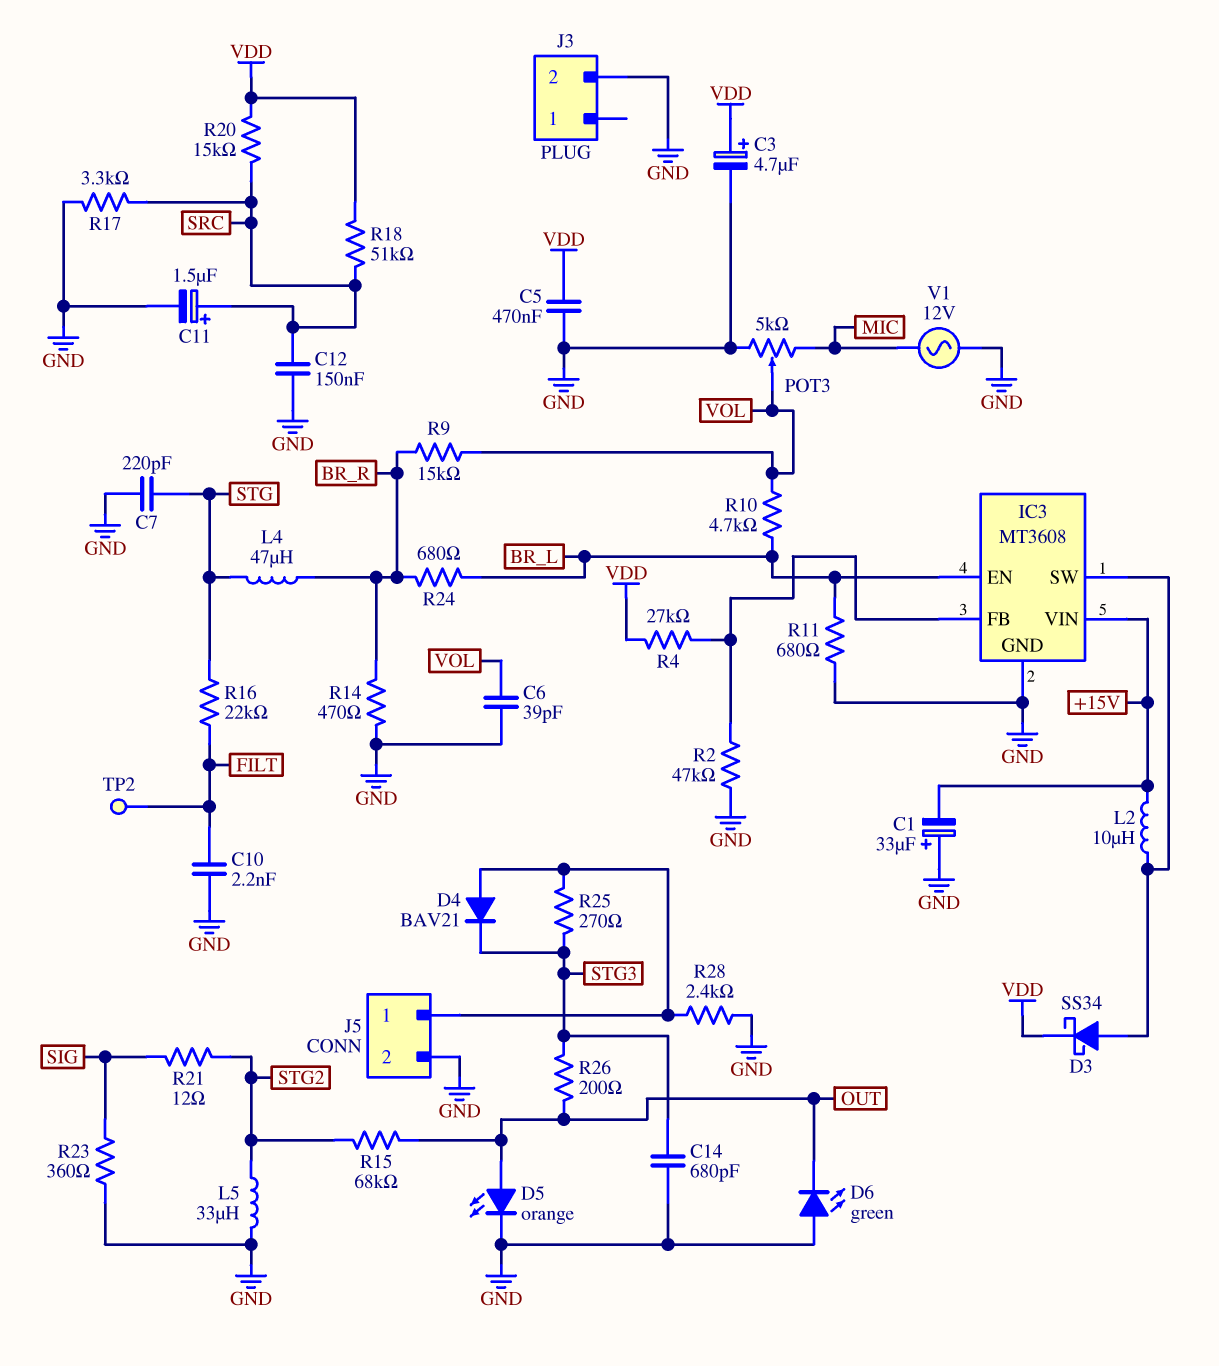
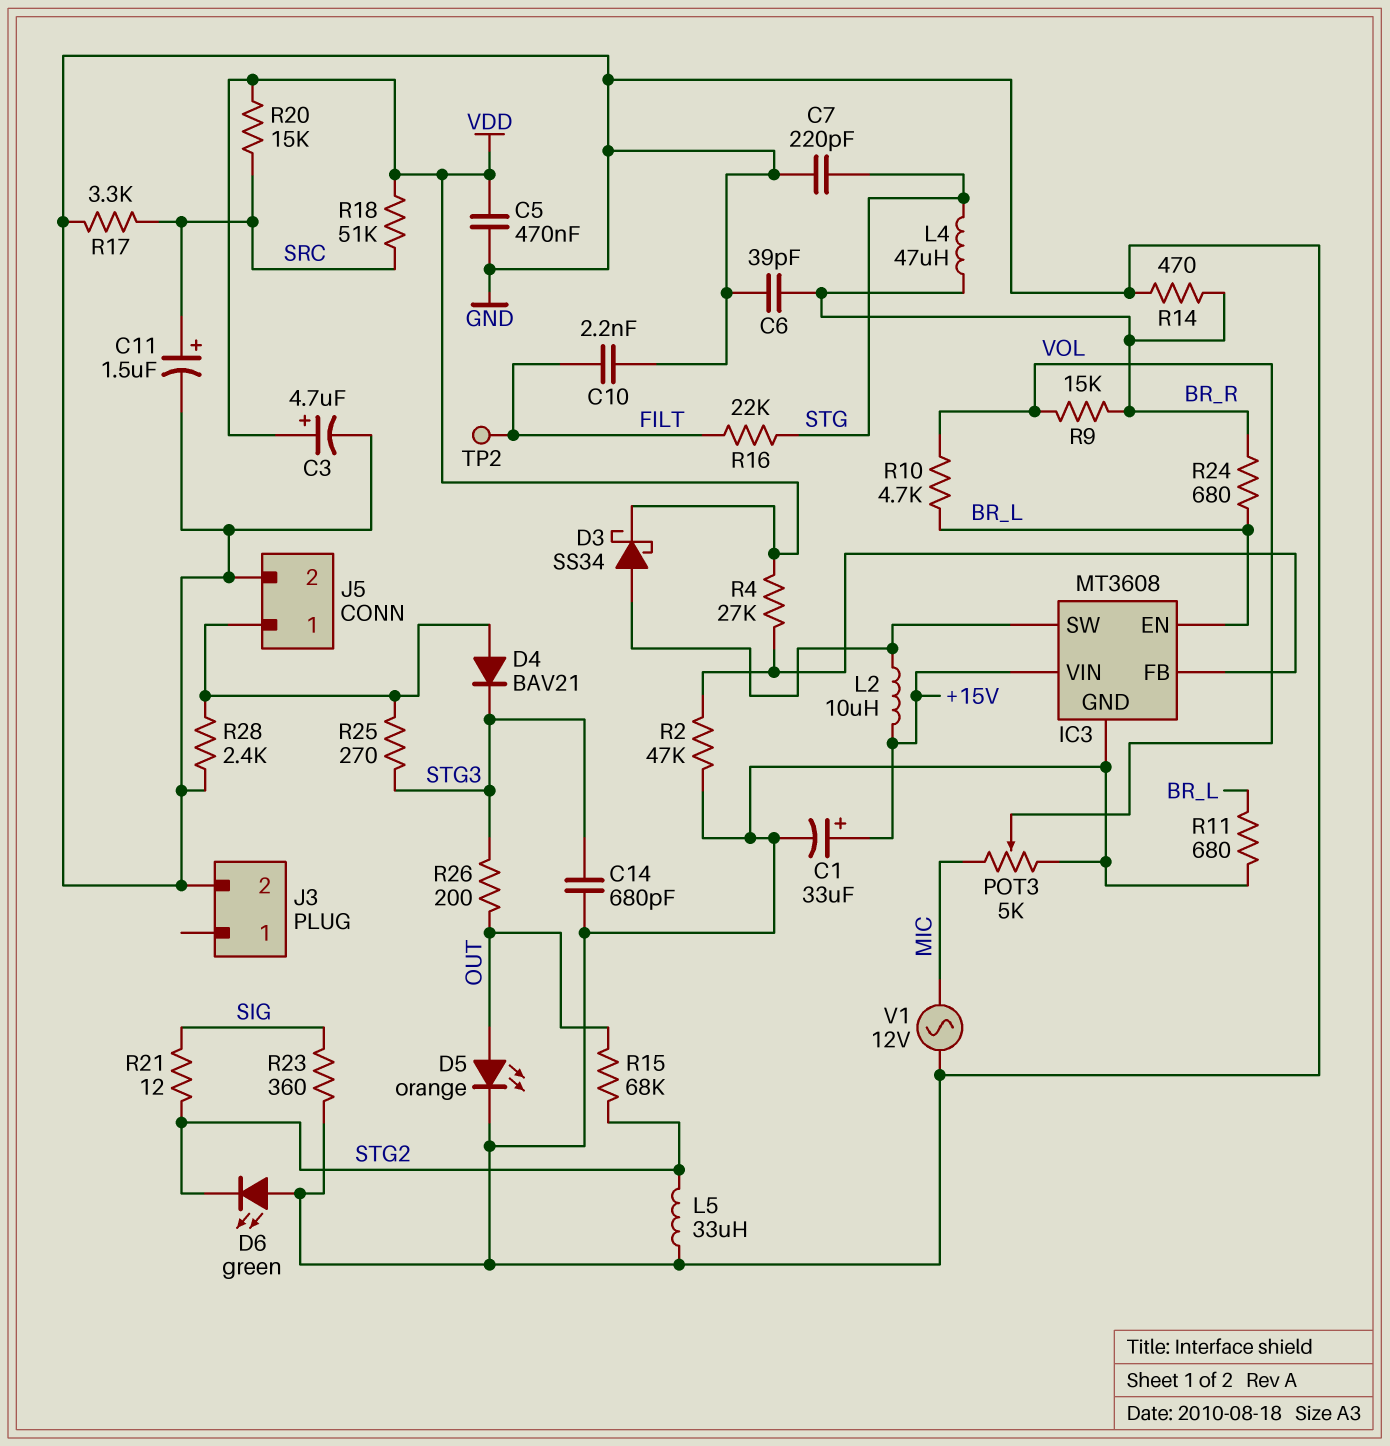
C1: 33uF (plus GND, minus +15V) -> 33uF (plus +15V, minus GND)
C6: 39pF (GND, VOL) -> 39pF (BR_R, GND)
C12: 150nF (GND, SRC) -> none
D6: LED green (A GND, K OUT) -> LED green (A GND, K STG2)

